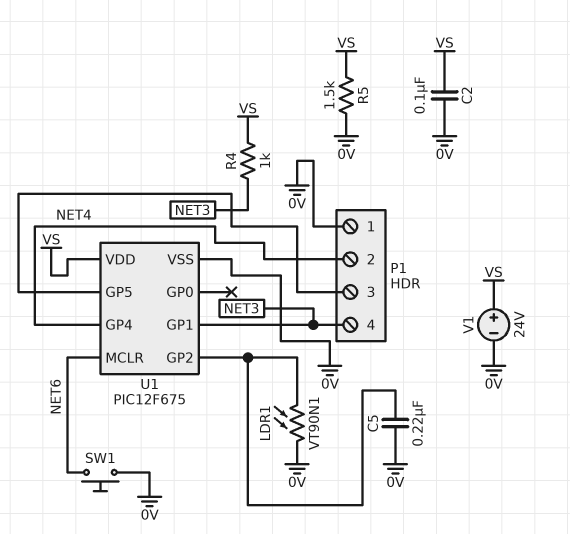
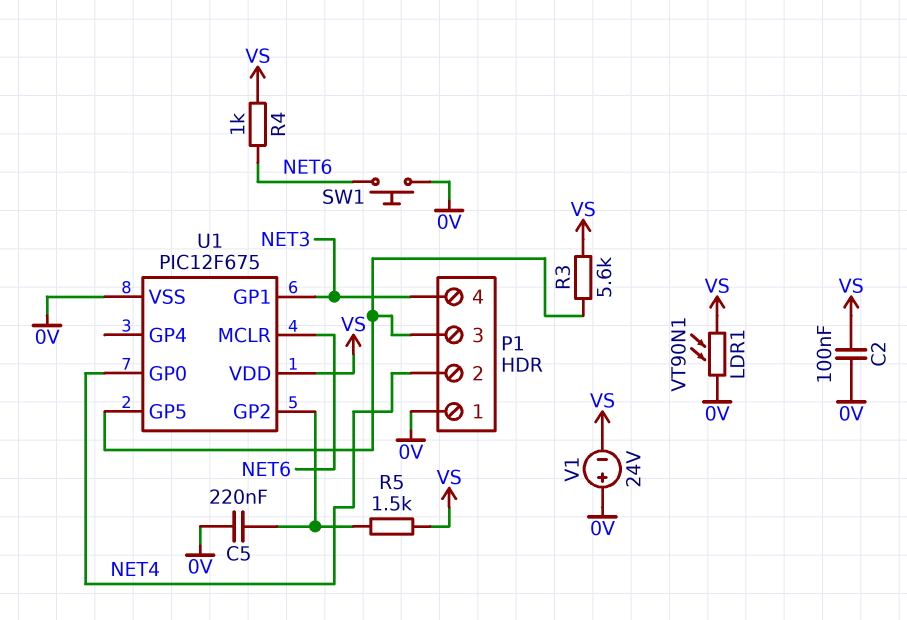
LDR1: VT90N1 (0V, U1/GP2) -> VT90N1 (0V, VS)
R3: none -> 5.6k (P1/3, VS)
R4: 1k (NET3, VS) -> 1k (NET6, VS)
R5: 1.5k (0V, VS) -> 1.5k (U1/GP2, VS)
U1 pin GP0: none -> NET4
U1 pin GP4: NET4 -> none
V1: 24V (plus VS, minus 0V) -> 24V (plus 0V, minus VS)

